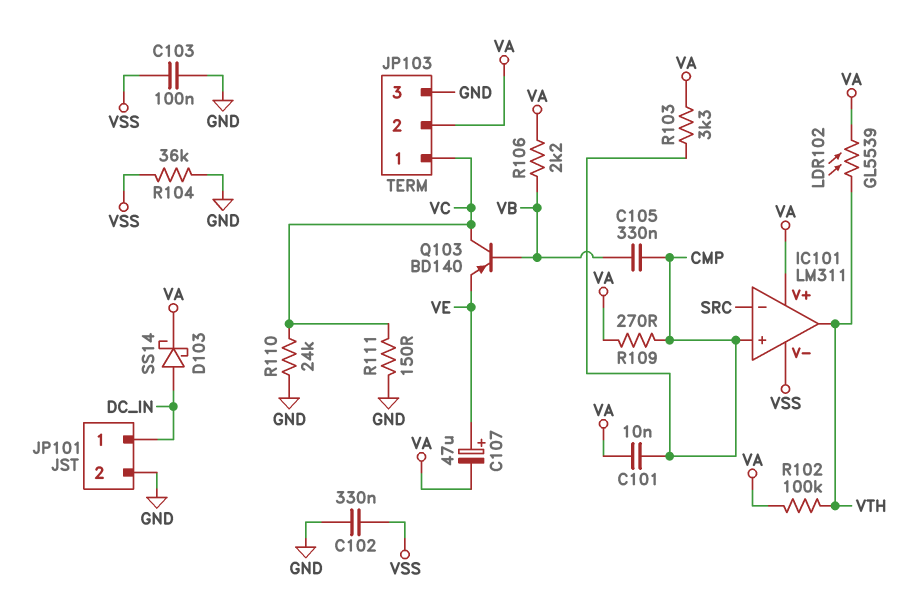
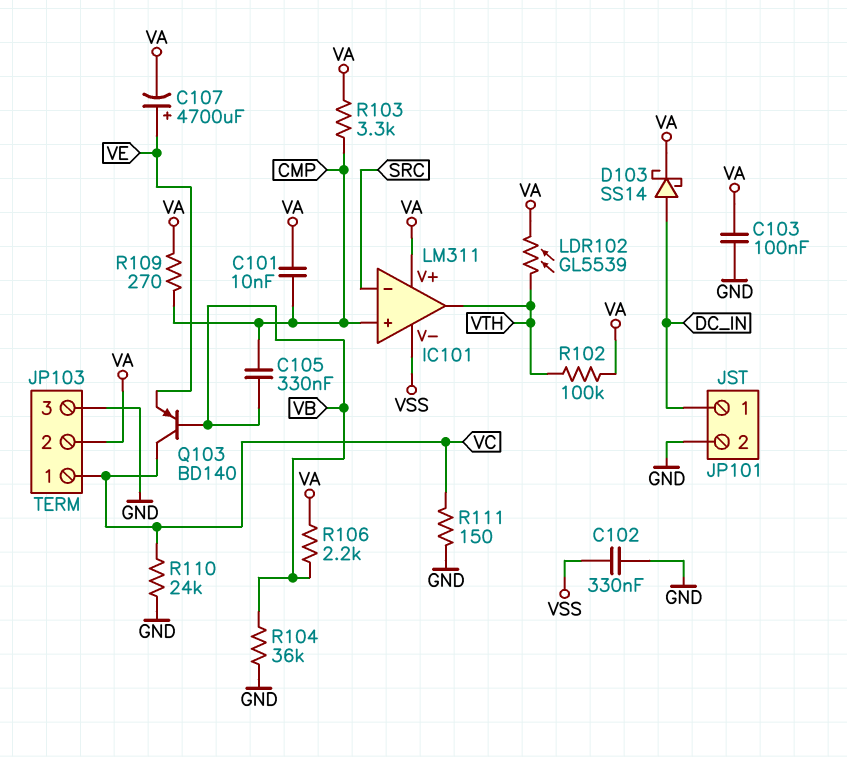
C103: 100nF (GND, VSS) -> 100nF (GND, VA)
C107: 47uF (plus VE, minus VA) -> 4700uF (plus VE, minus VA)
R104: 36k (GND, VSS) -> 36k (GND, VB)

